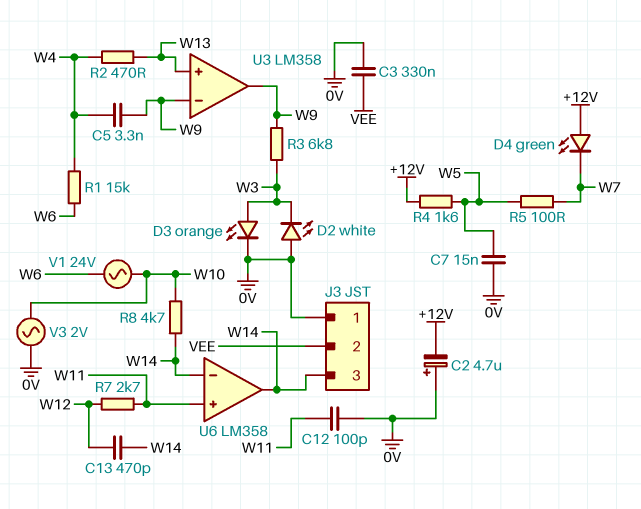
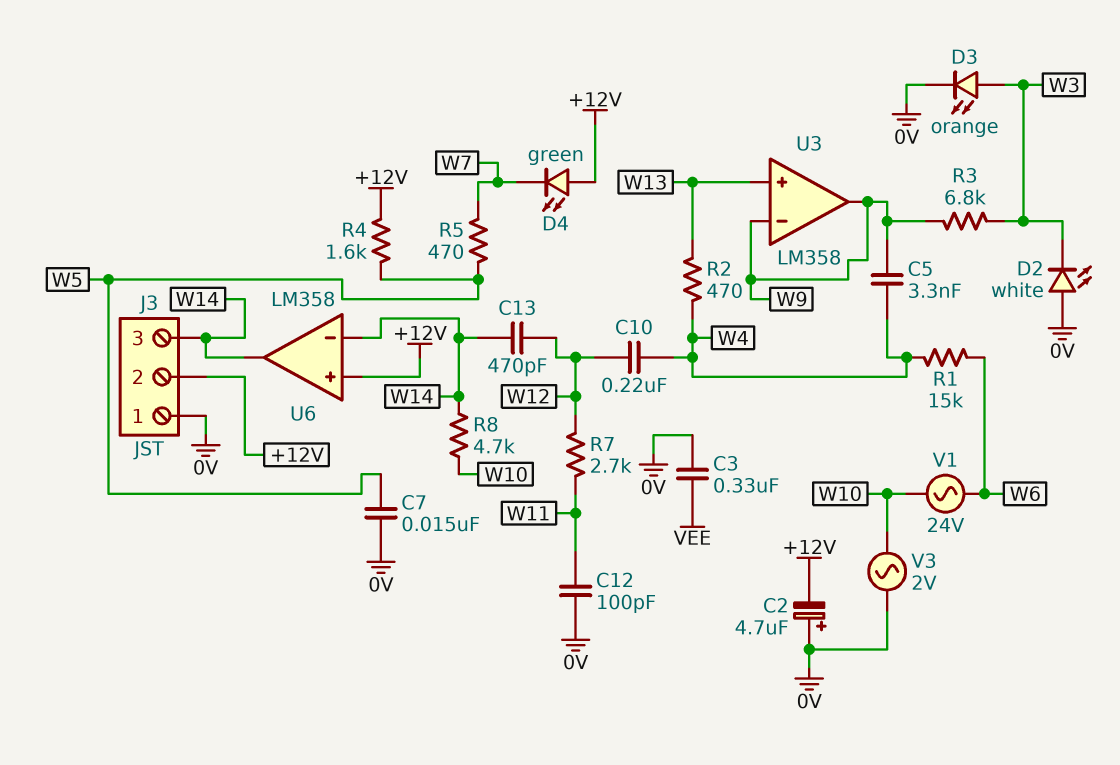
C10: none -> 220nF (W4, W12)
J3 pin 2: VEE -> +12V
R5: 100 (W5, W7) -> 470 (W5, W7)
U6 pin in+: W11 -> +12V

